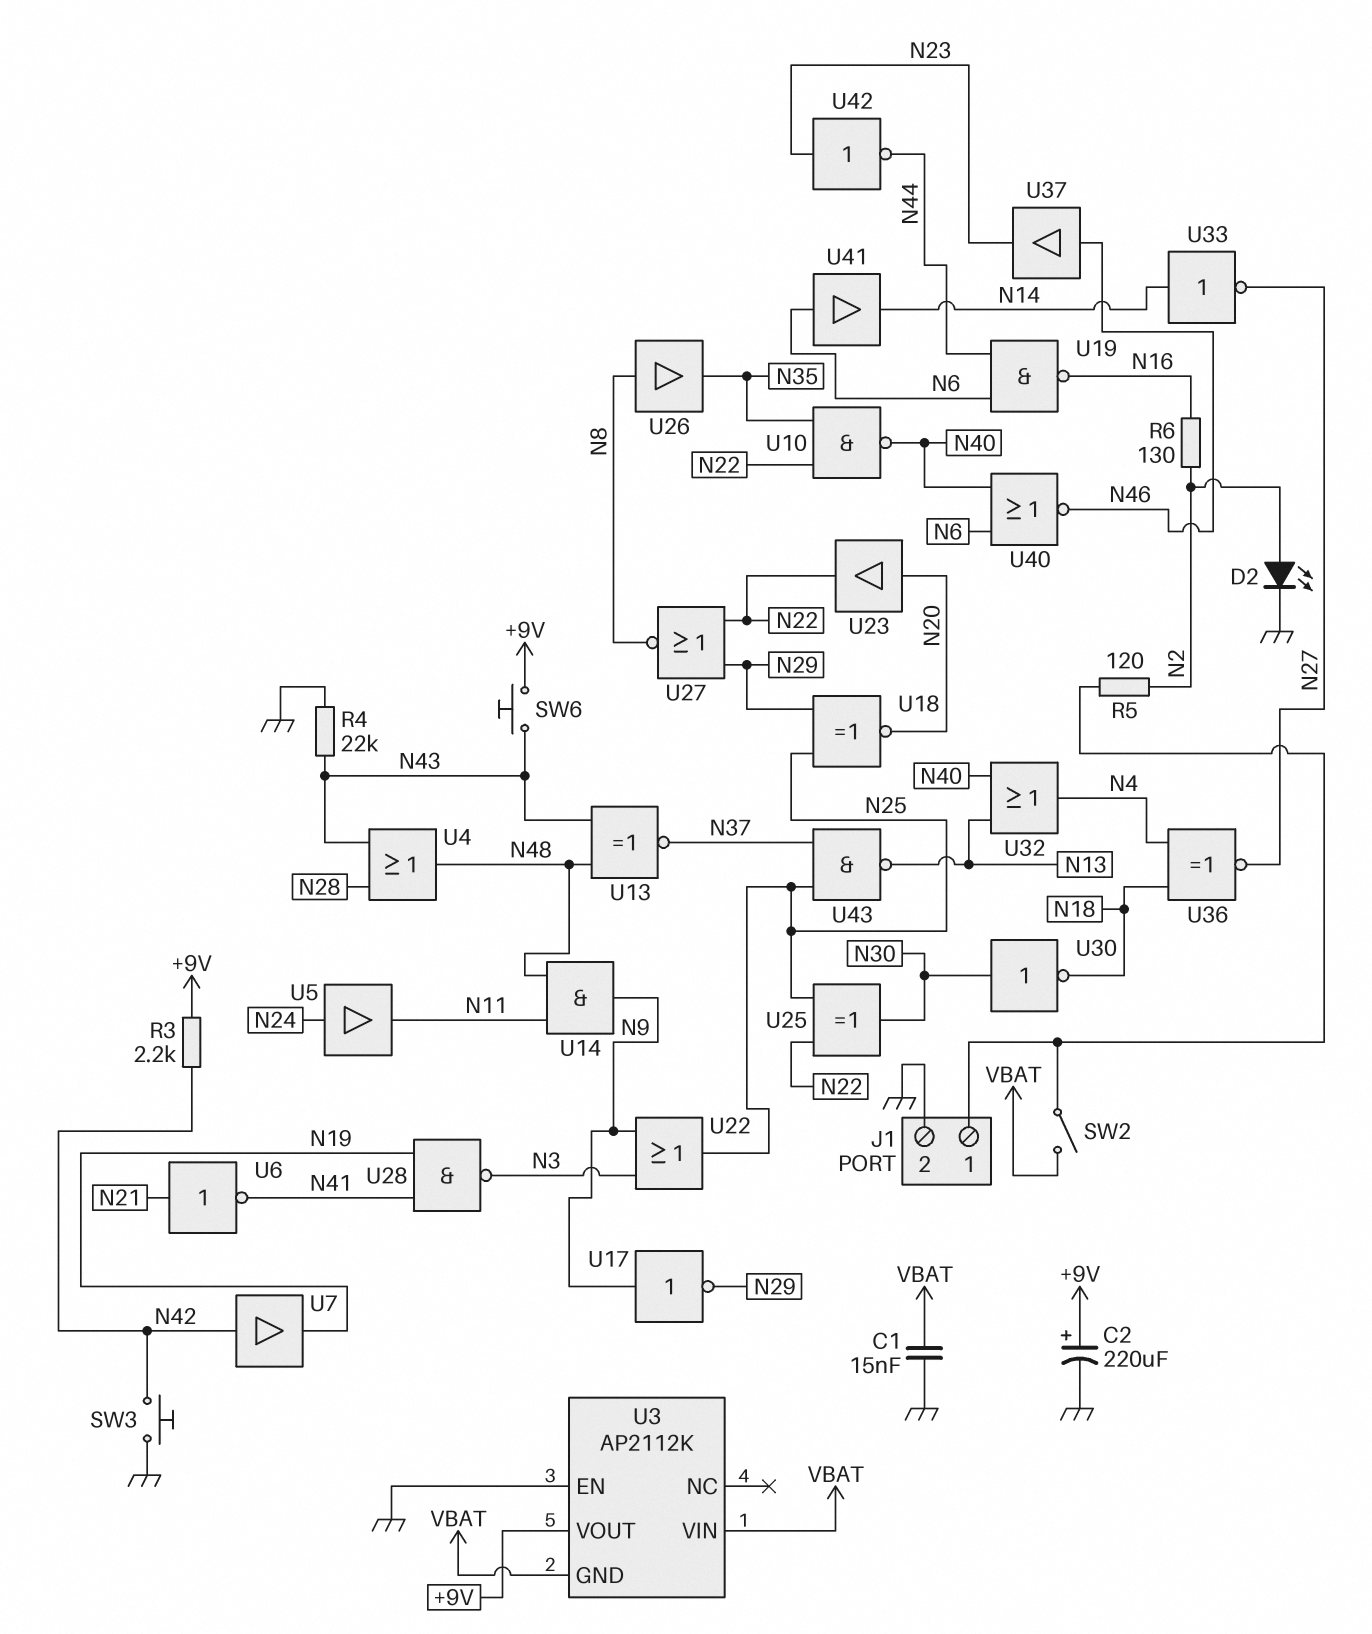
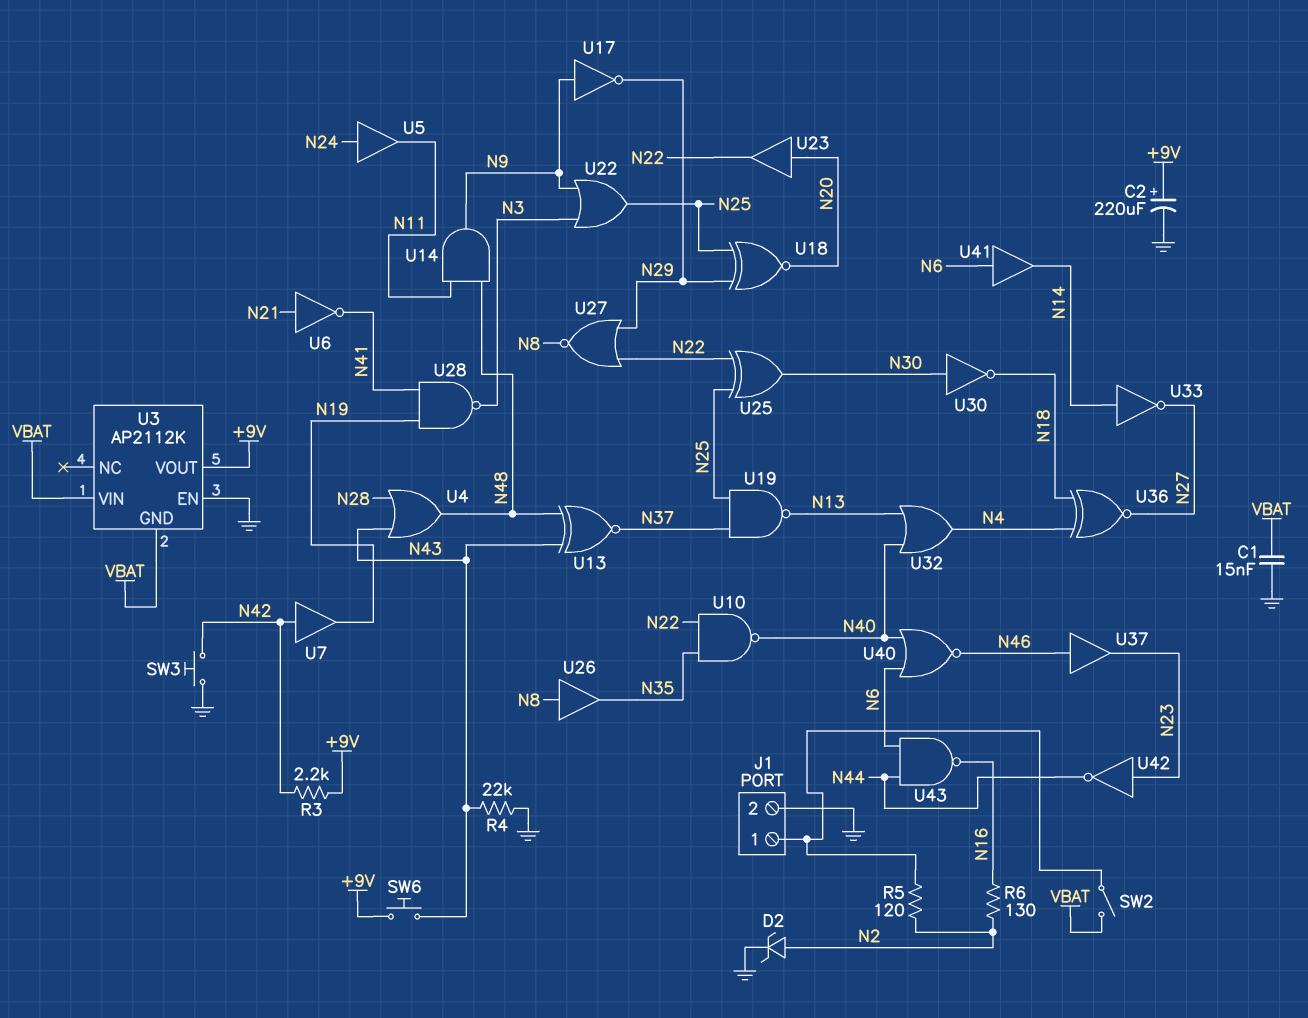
D2: LED (A N2, K GND) -> zener (A N2, K GND)
U19: NAND (in N6, in N44, out N16) -> NAND (in N25, in N37, out N13)
U43: NAND (in N25, in N37, out N13) -> NAND (in N6, in N44, out N16)

